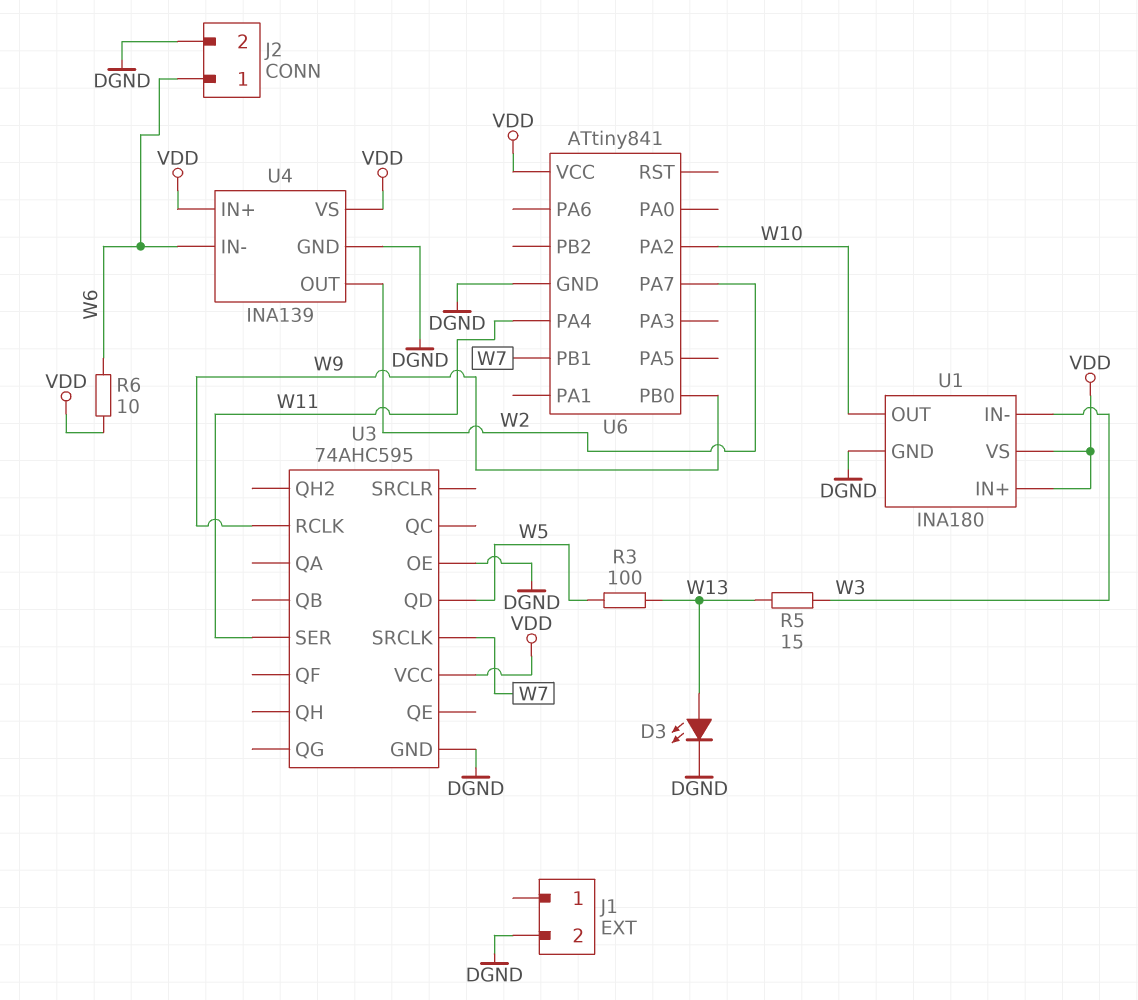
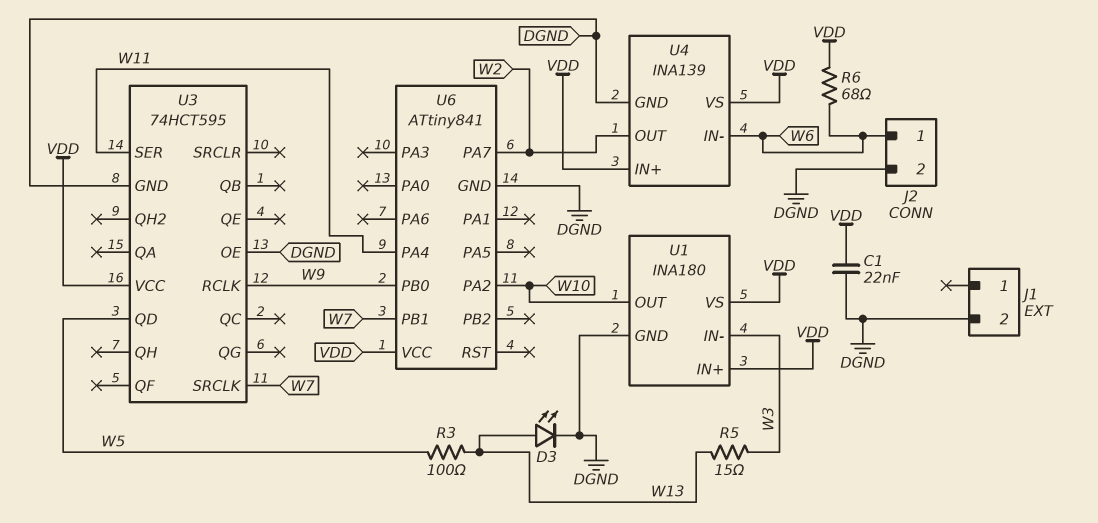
C1: none -> 22nF (DGND, VDD)
R6: 10 (VDD, W6) -> 68 (VDD, W6)
U3: 74AHC595 -> 74HCT595

